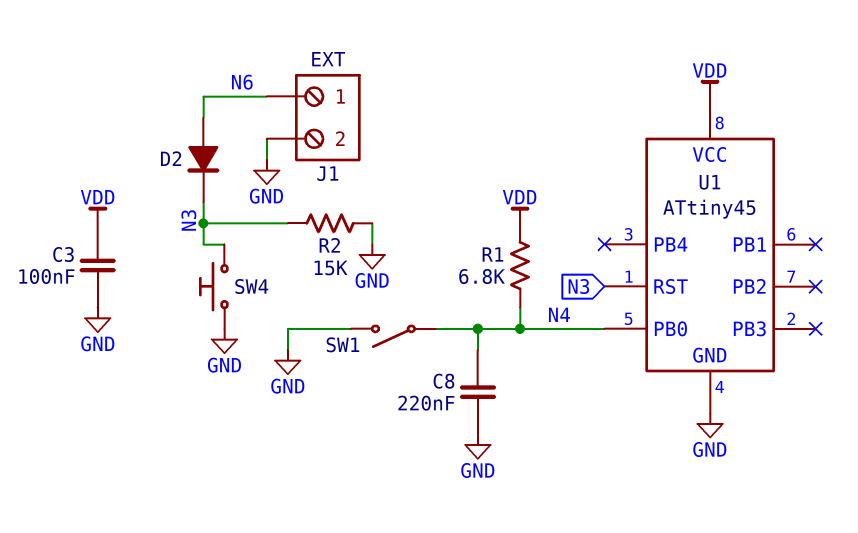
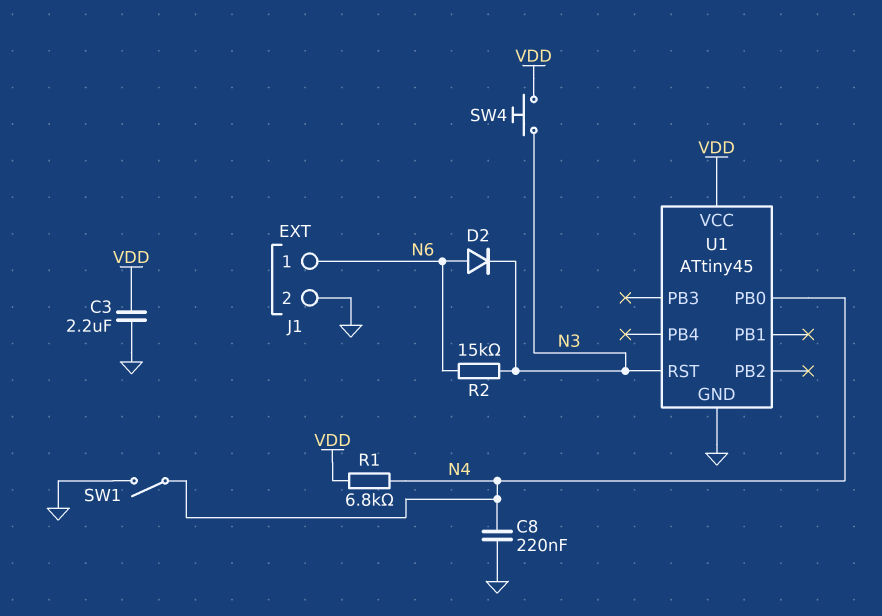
C3: 100nF (GND, VDD) -> 2.2uF (GND, VDD)
R2: 15k (GND, N3) -> 15k (N3, N6)
SW4: button (GND, N3) -> button (N3, VDD)

